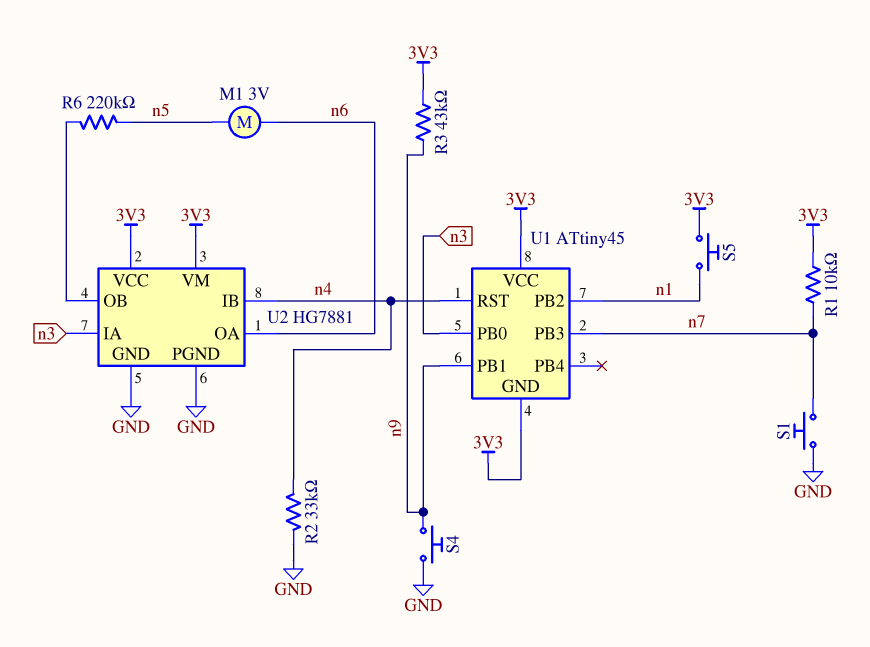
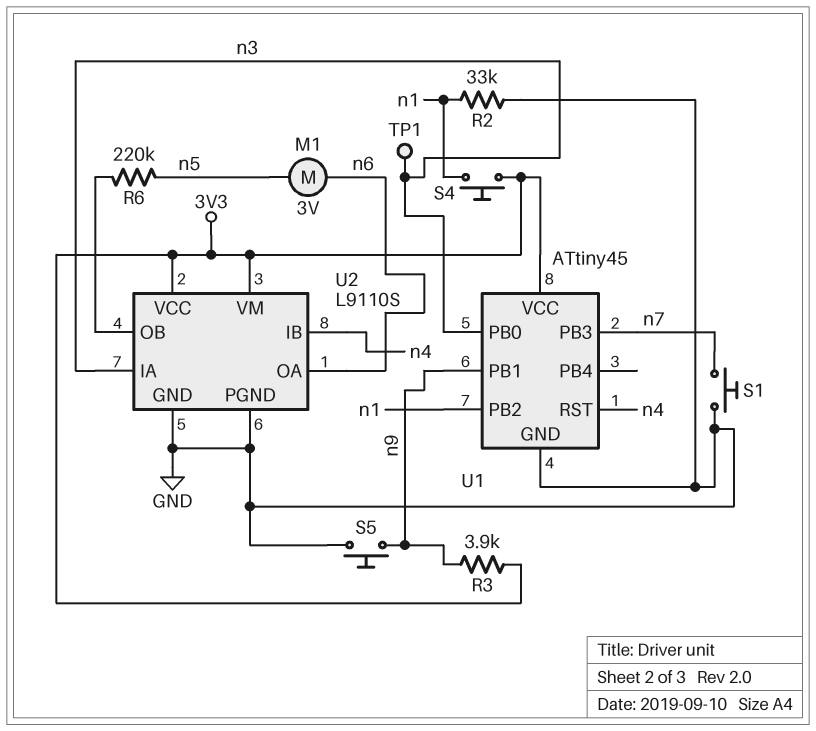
R1: 10k (3V3, n7) -> none
R2: 33k (GND, n4) -> 33k (GND, n1)
R3: 43k (3V3, n9) -> 3.9k (3V3, n9)
S4: button (GND, n9) -> button (3V3, n1)
S5: button (3V3, n1) -> button (GND, n9)
TP1: none -> test point (n3)
U1 pin GND: 3V3 -> GND
U2: HG7881 -> L9110S

